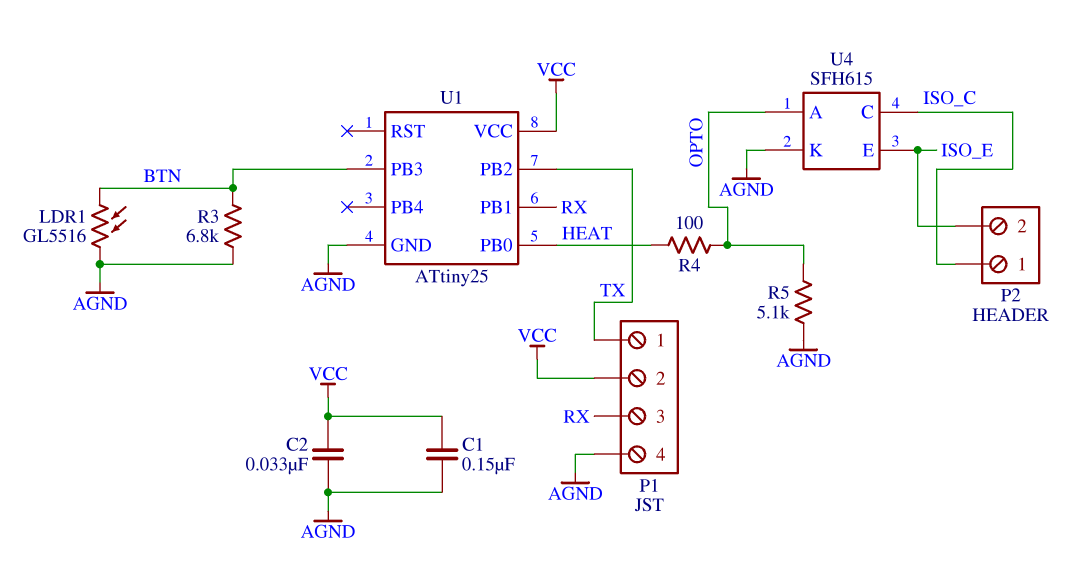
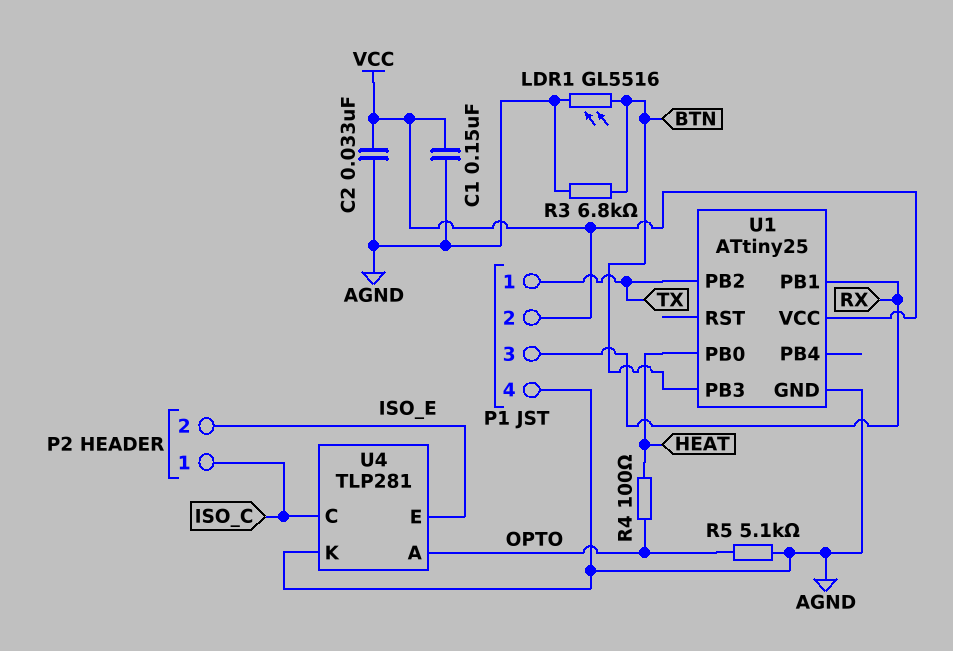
U4: SFH615 -> TLP281

